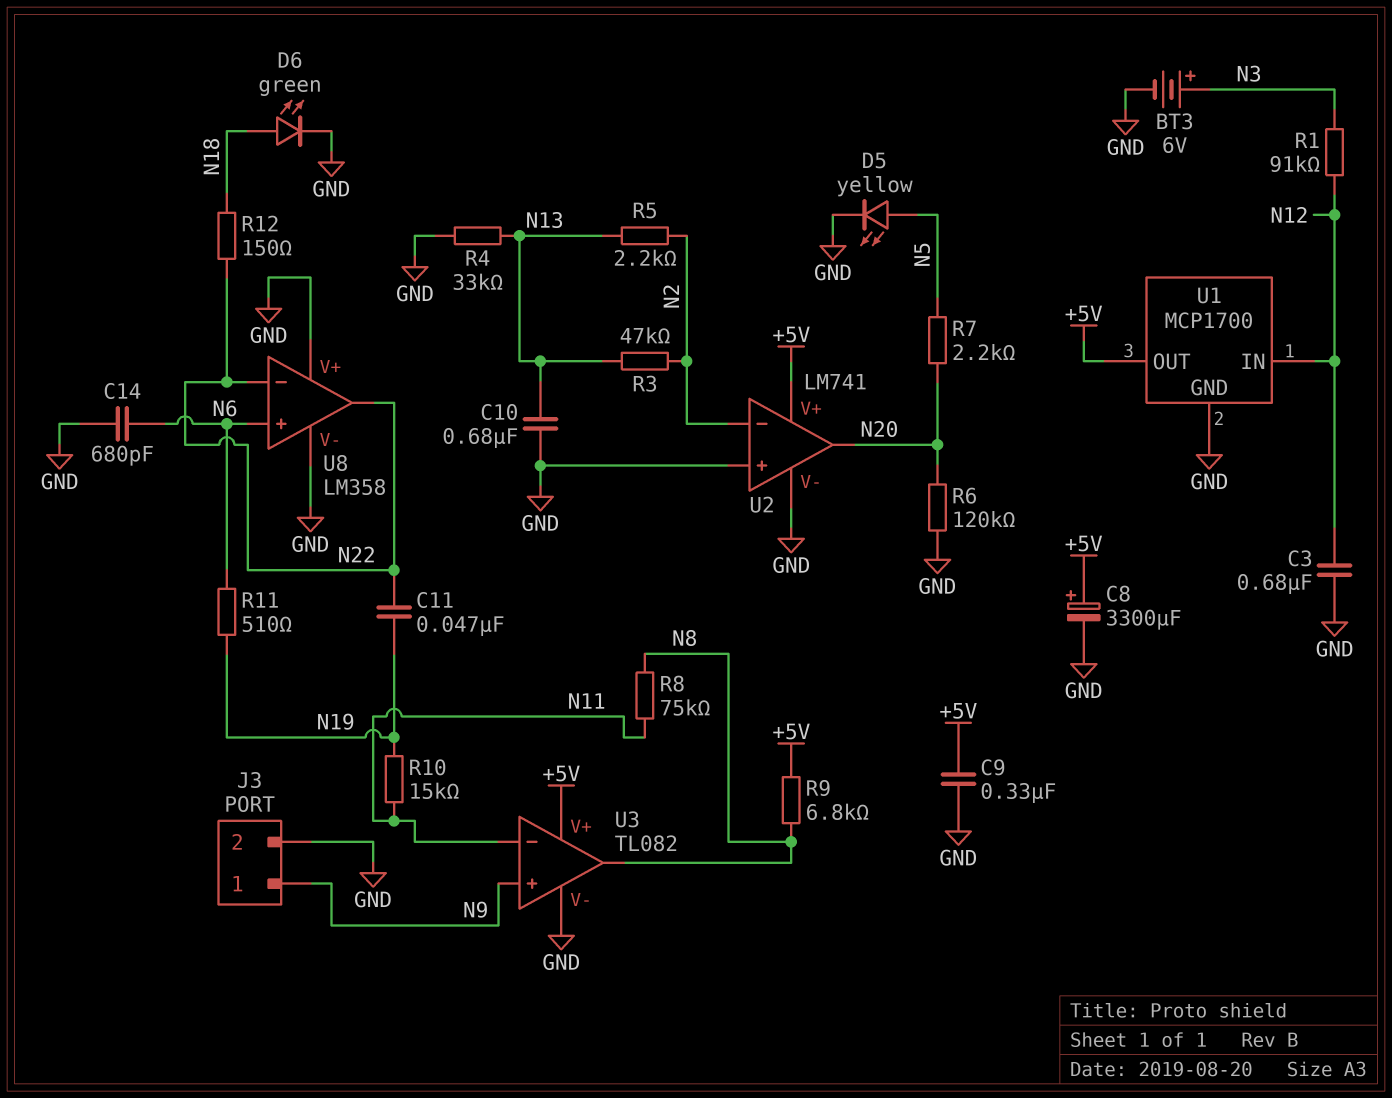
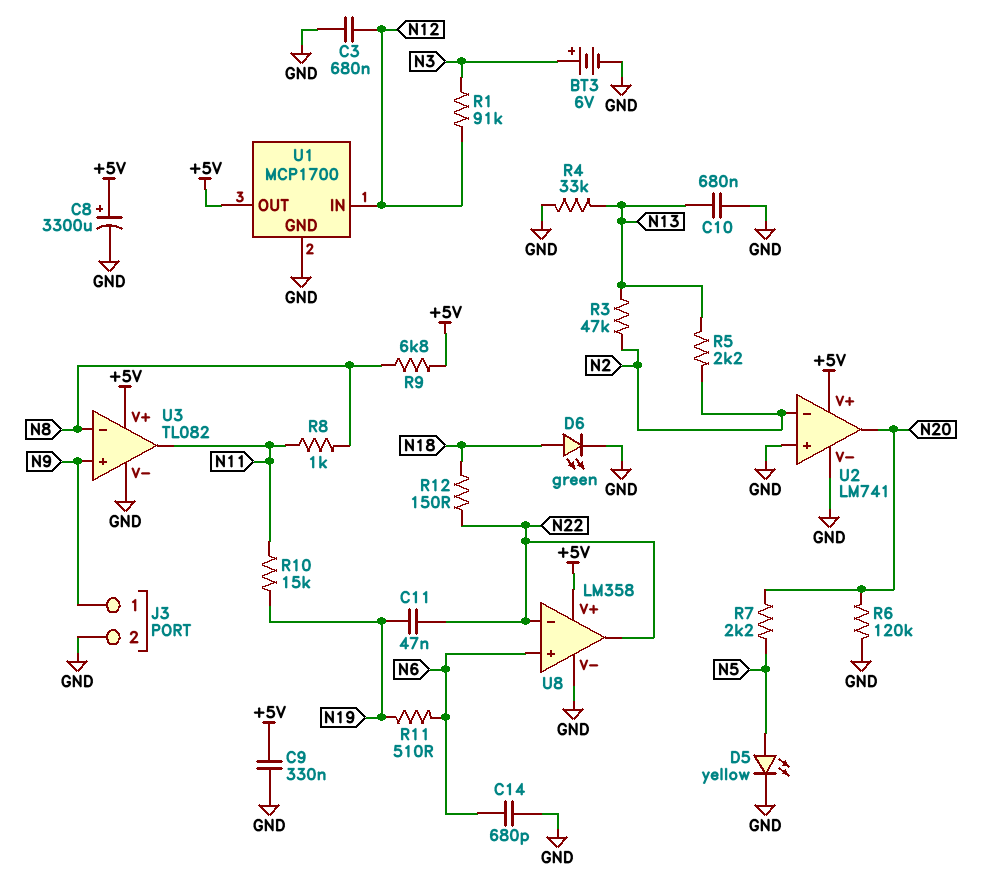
R8: 75k (N8, N11) -> 1k (N8, N11)
U3 pin in-: N11 -> N8
U3 pin out: N8 -> N11
U8 pin V+: GND -> +5V

